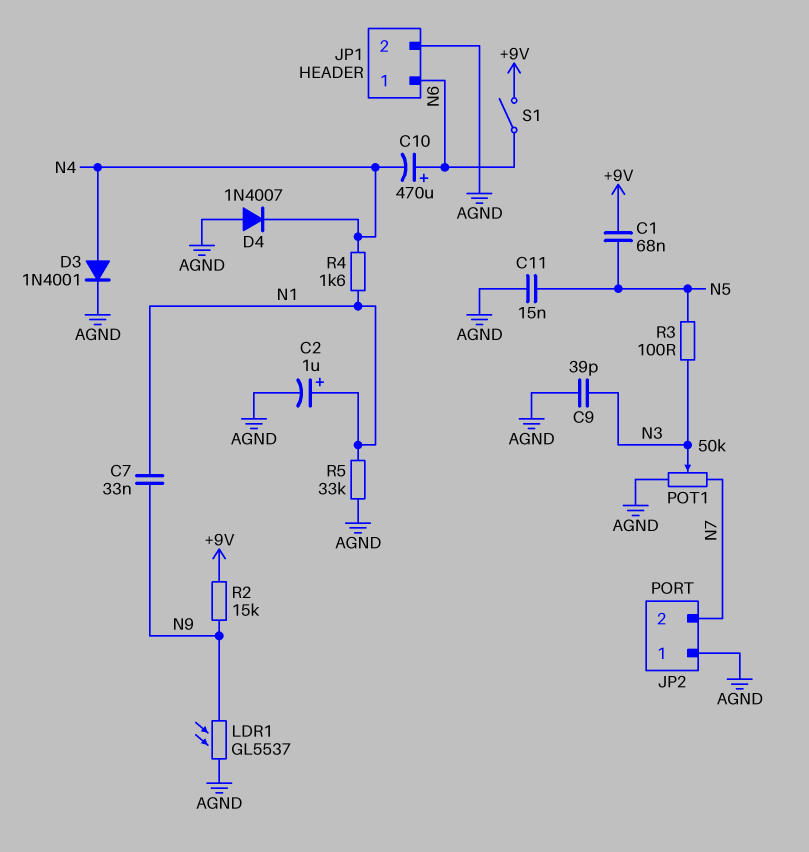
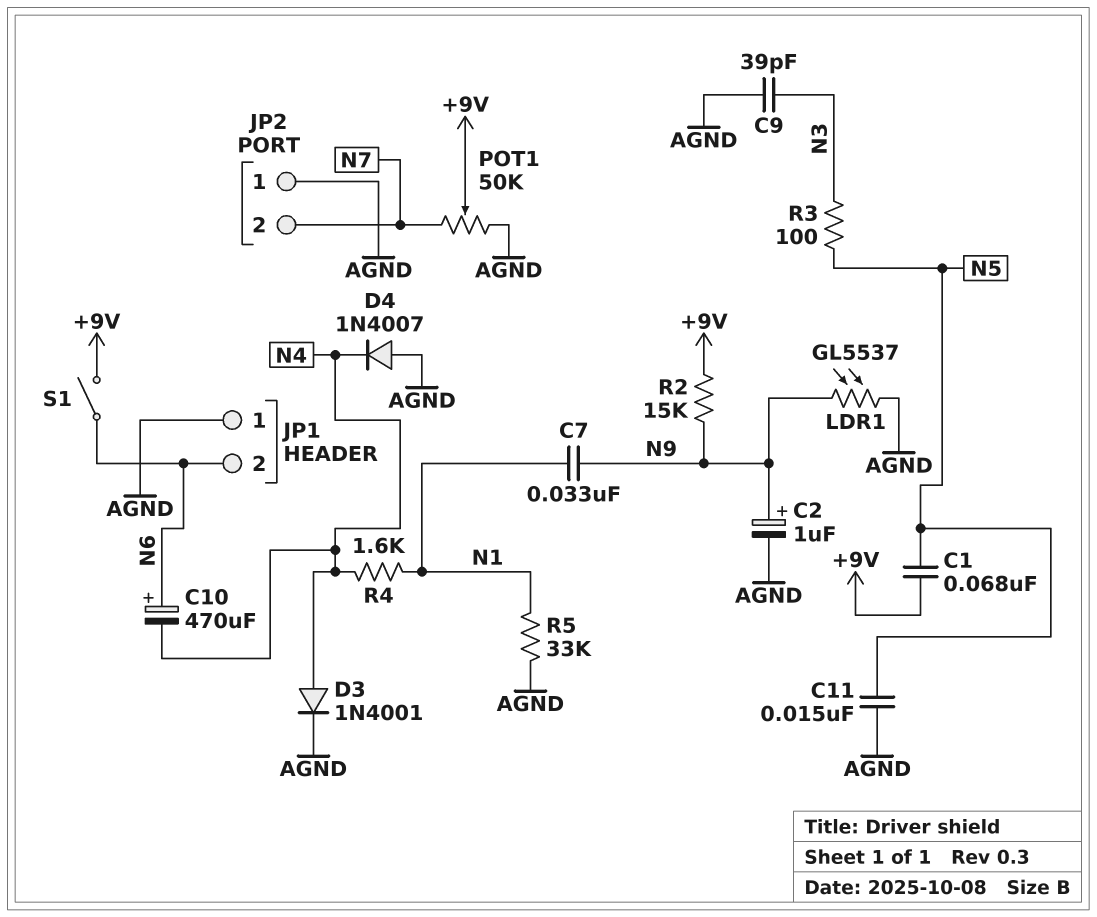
C2: 1uF (plus N1, minus AGND) -> 1uF (plus N9, minus AGND)
JP1 pin 1: N6 -> AGND
JP1 pin 2: AGND -> N6
POT1: 50k (AGND, N7, wiper N3) -> 50k (AGND, N7, wiper +9V)

